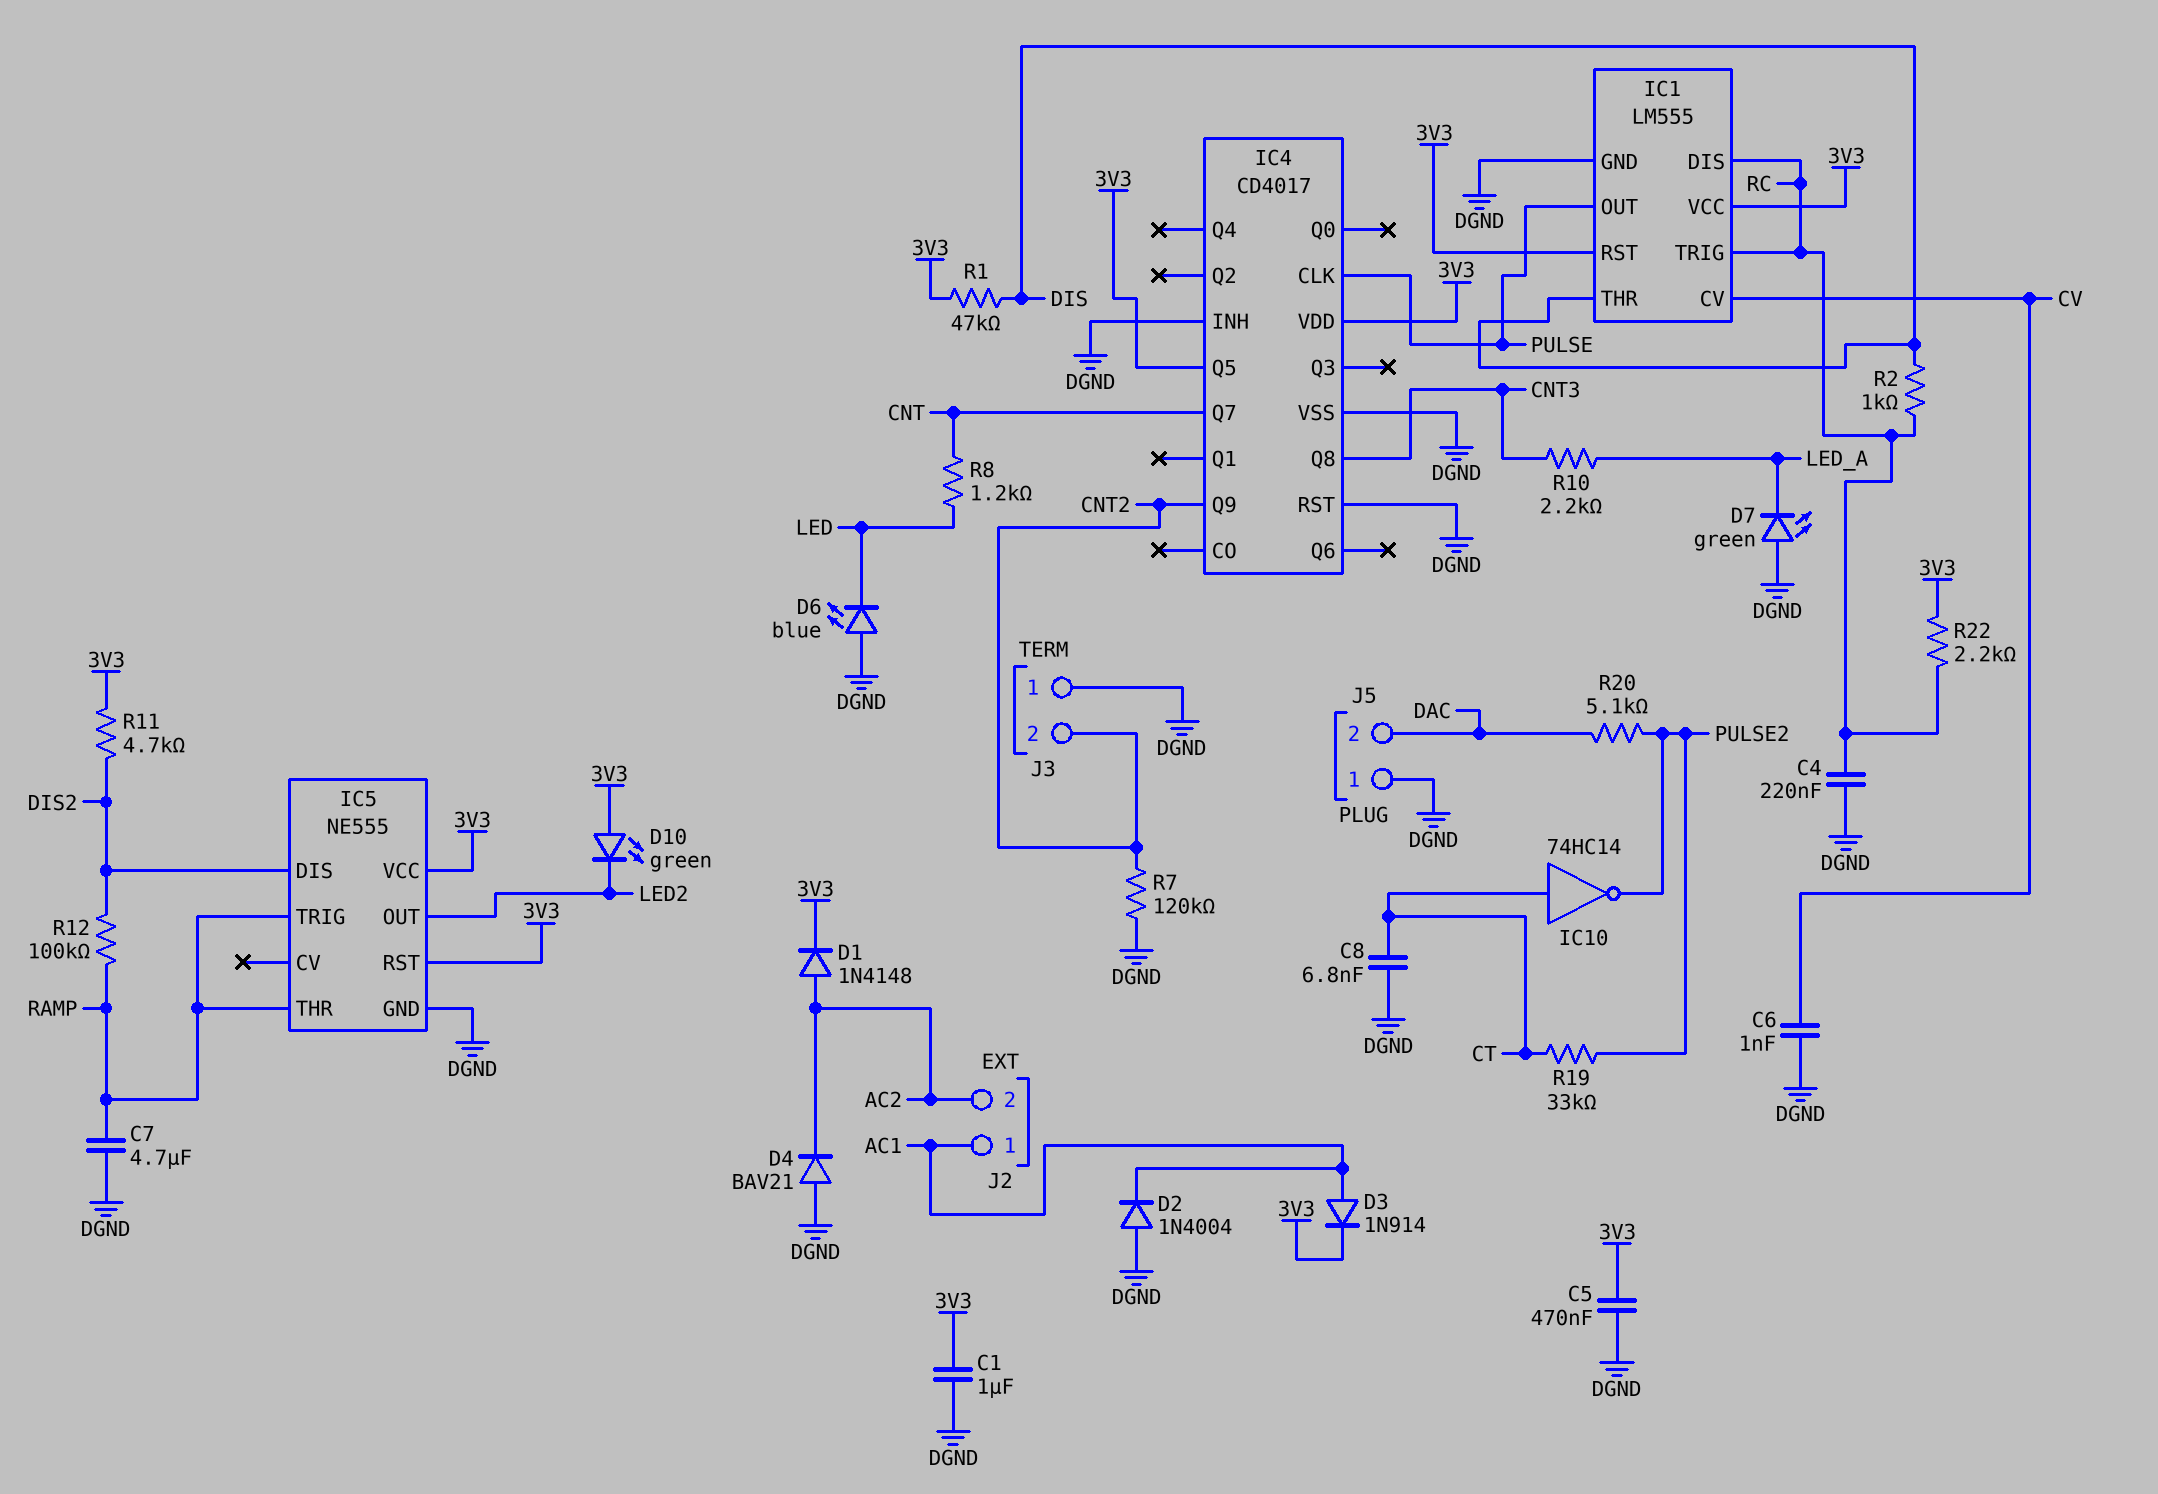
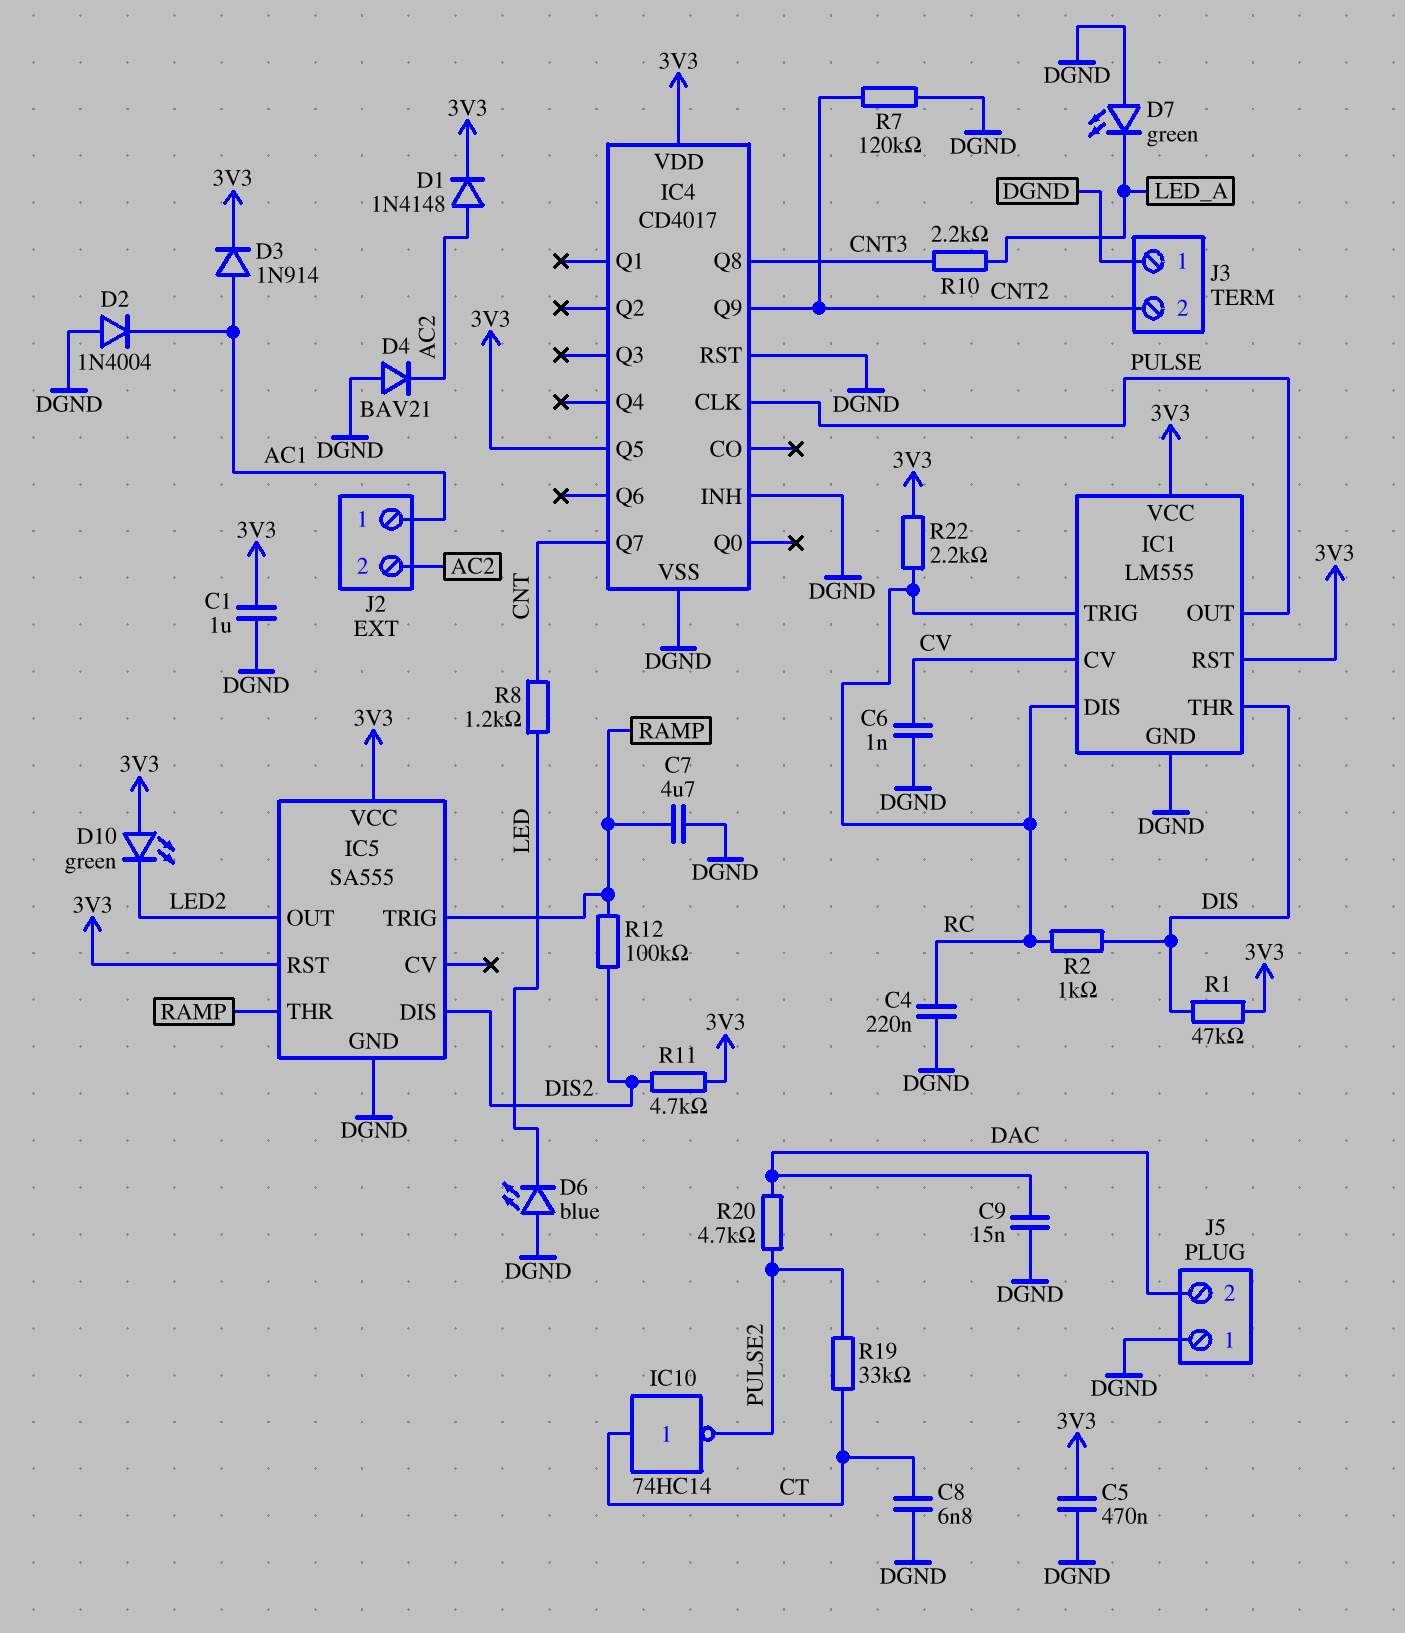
C9: none -> 15nF (DAC, DGND)
IC5: NE555 -> SA555
R20: 5.1k (DAC, PULSE2) -> 4.7k (DAC, PULSE2)

